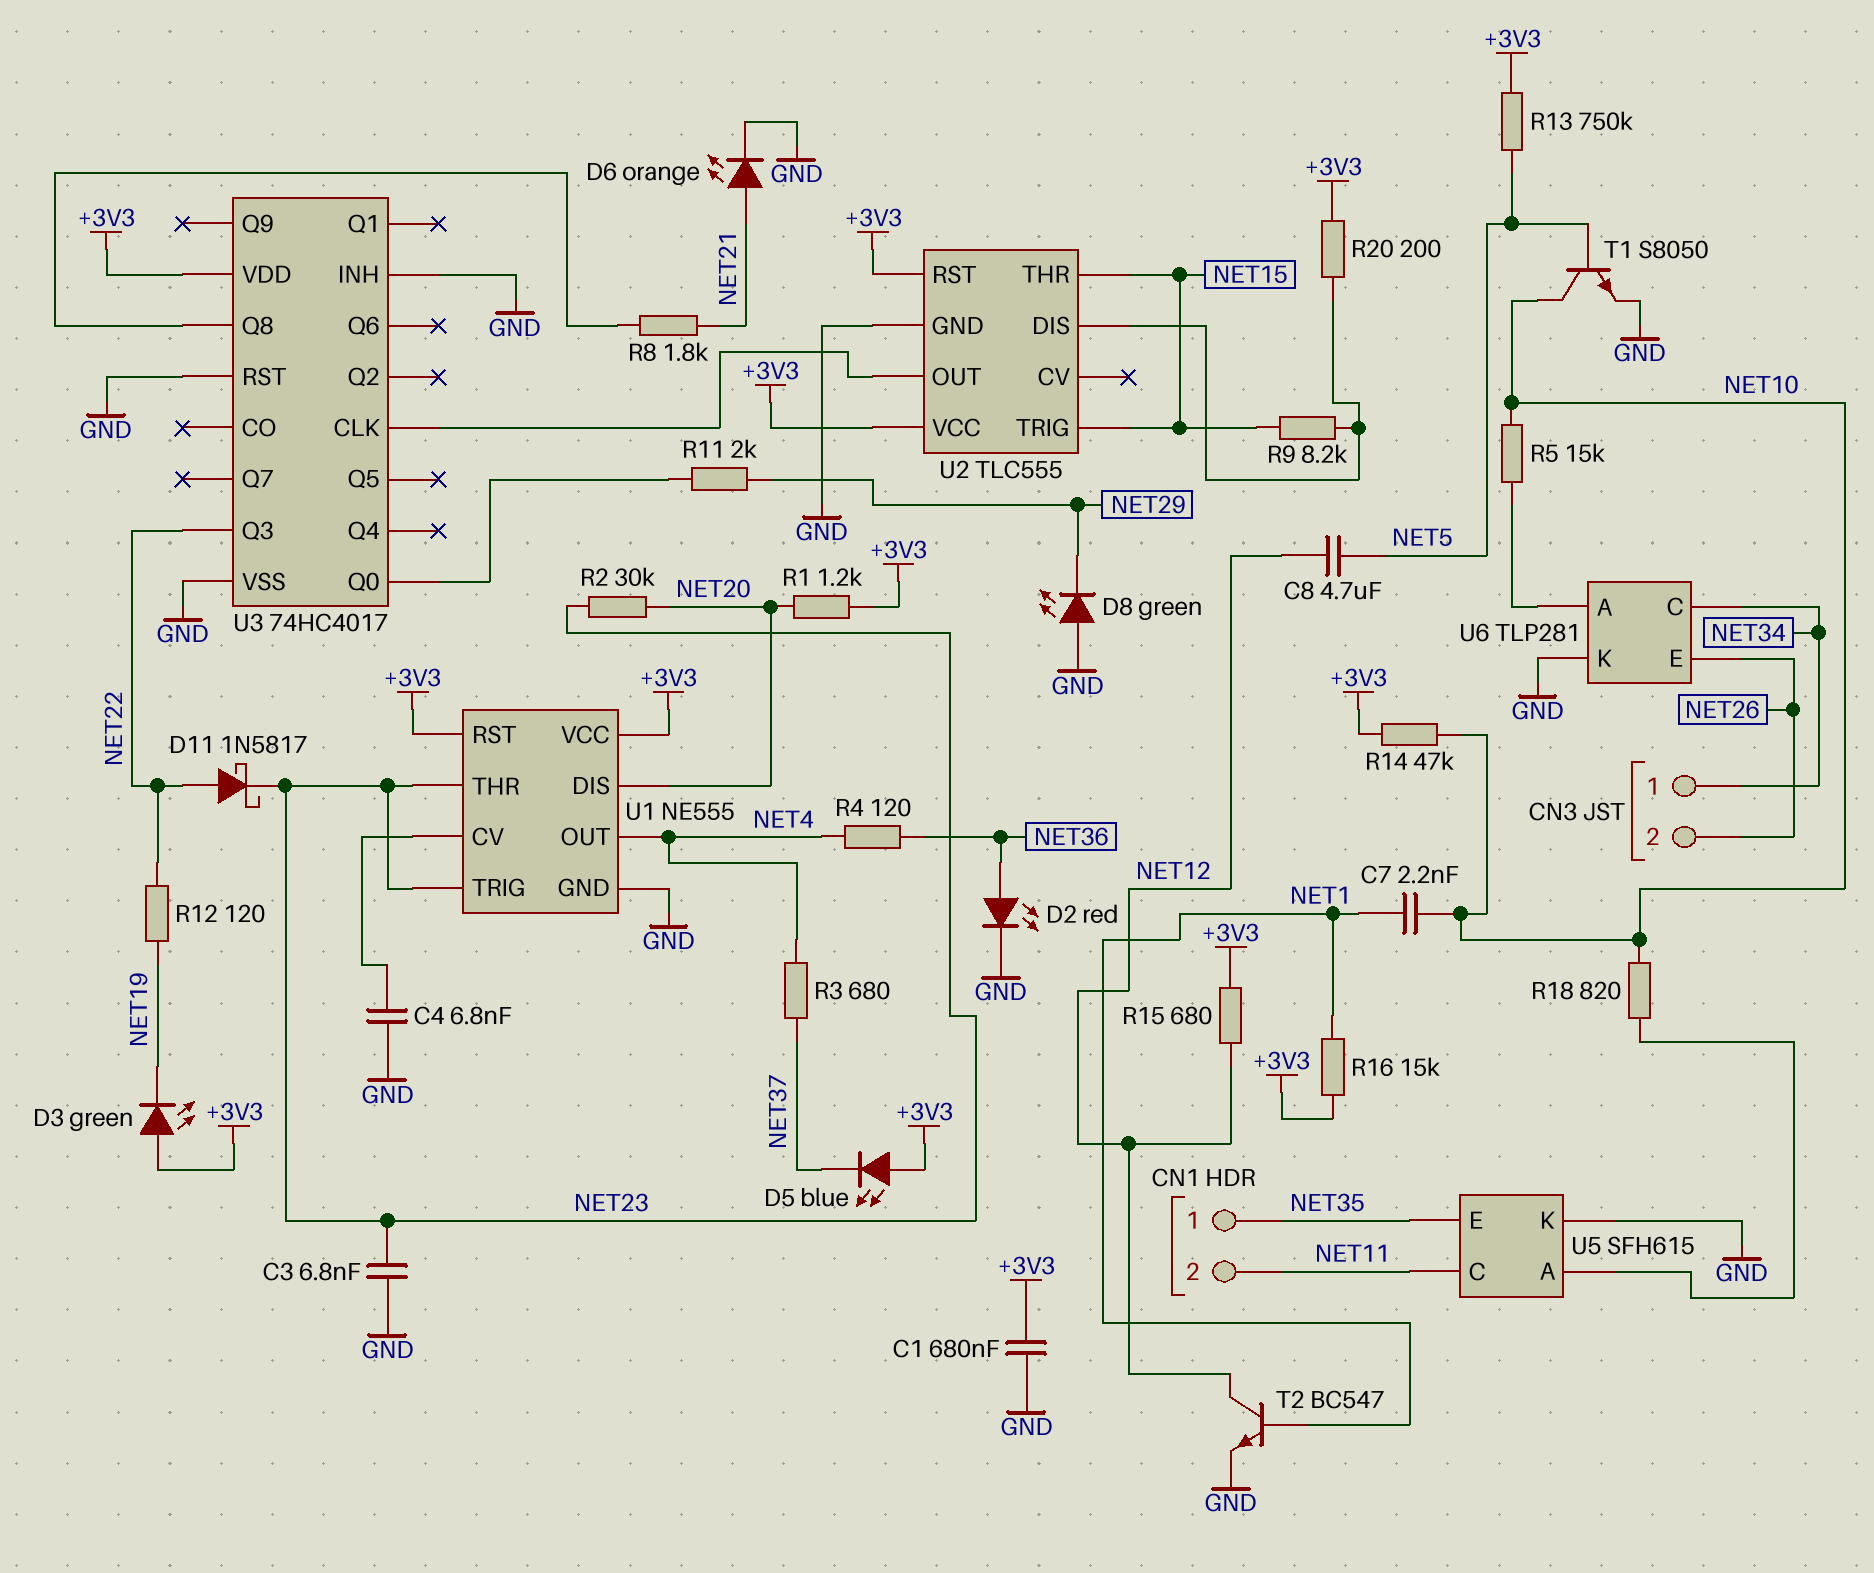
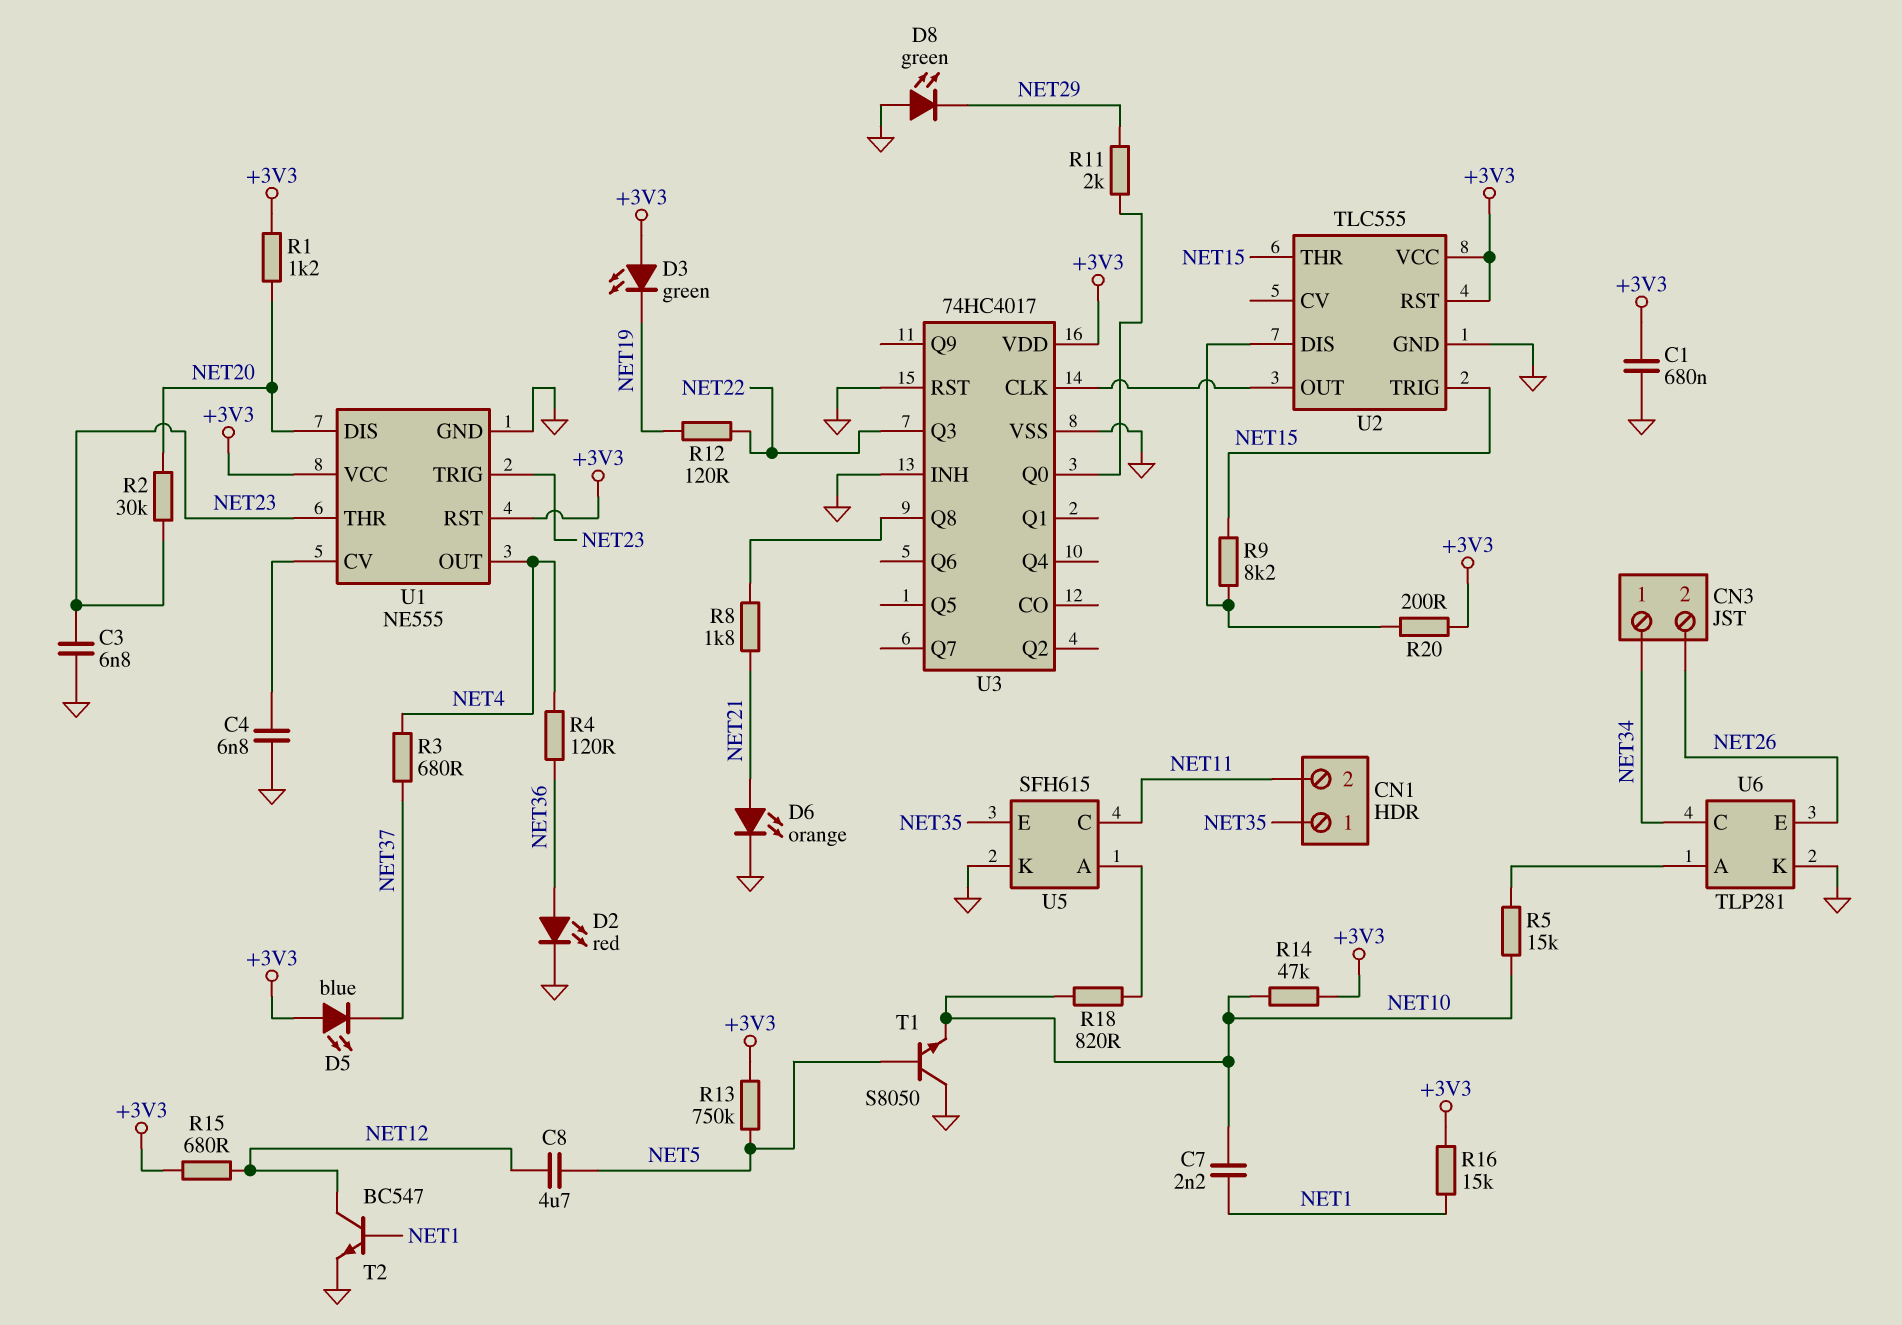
D11: schottky 1N5817 (A NET22, K NET23) -> none
T1: NPN S8050 (B NET5, C NET10, E GND) -> NPN S8050 (B NET5, C GND, E NET10)

